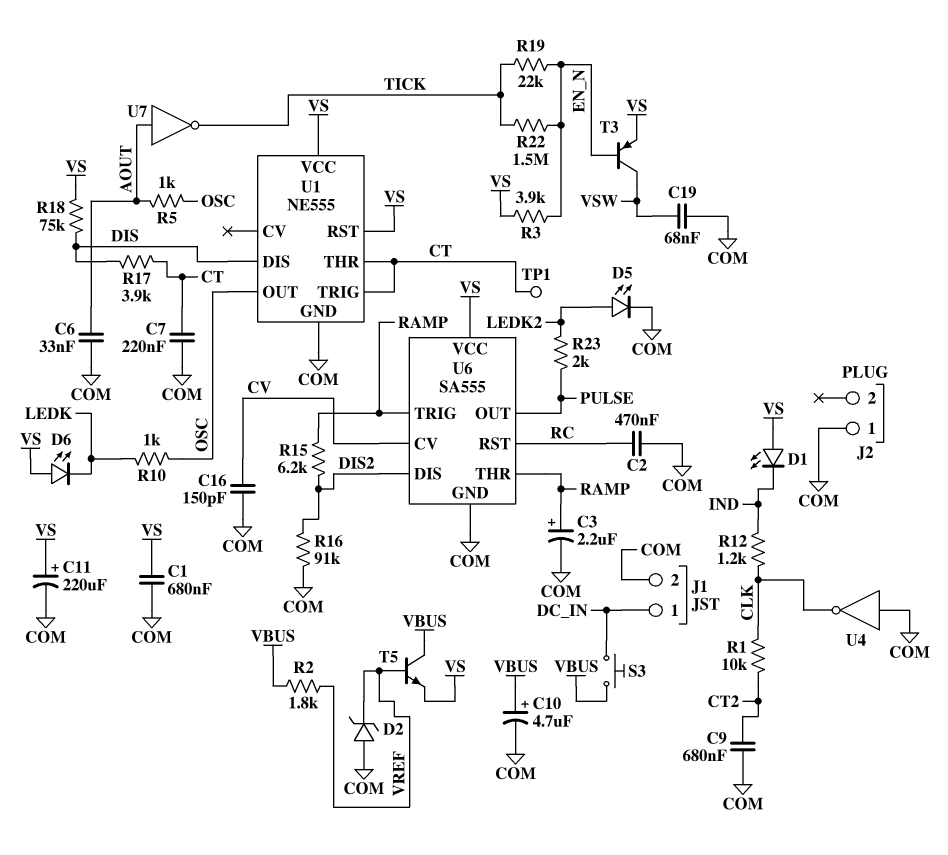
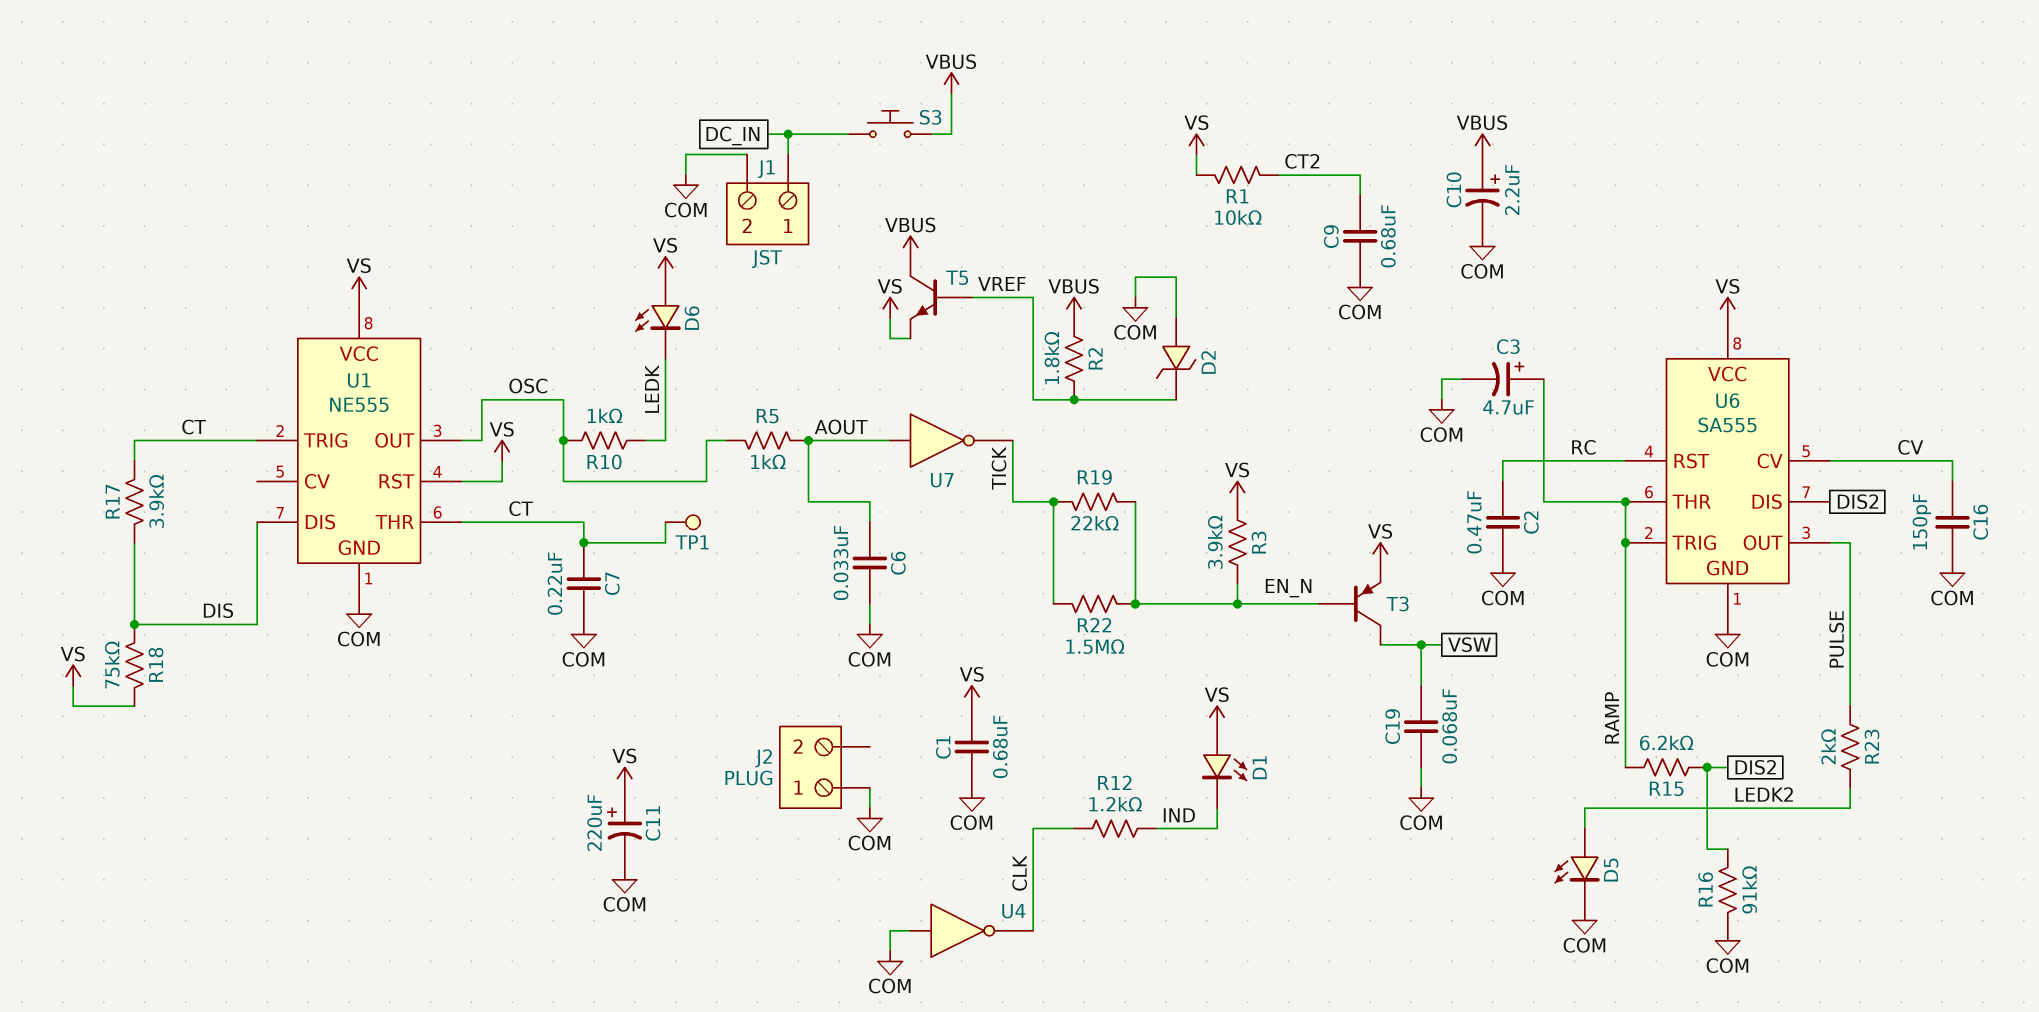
C3: 2.2uF (plus RAMP, minus COM) -> 4.7uF (plus RAMP, minus COM)
C10: 4.7uF (plus VBUS, minus COM) -> 2.2uF (plus VBUS, minus COM)
R1: 10k (CLK, CT2) -> 10k (CT2, VS)

